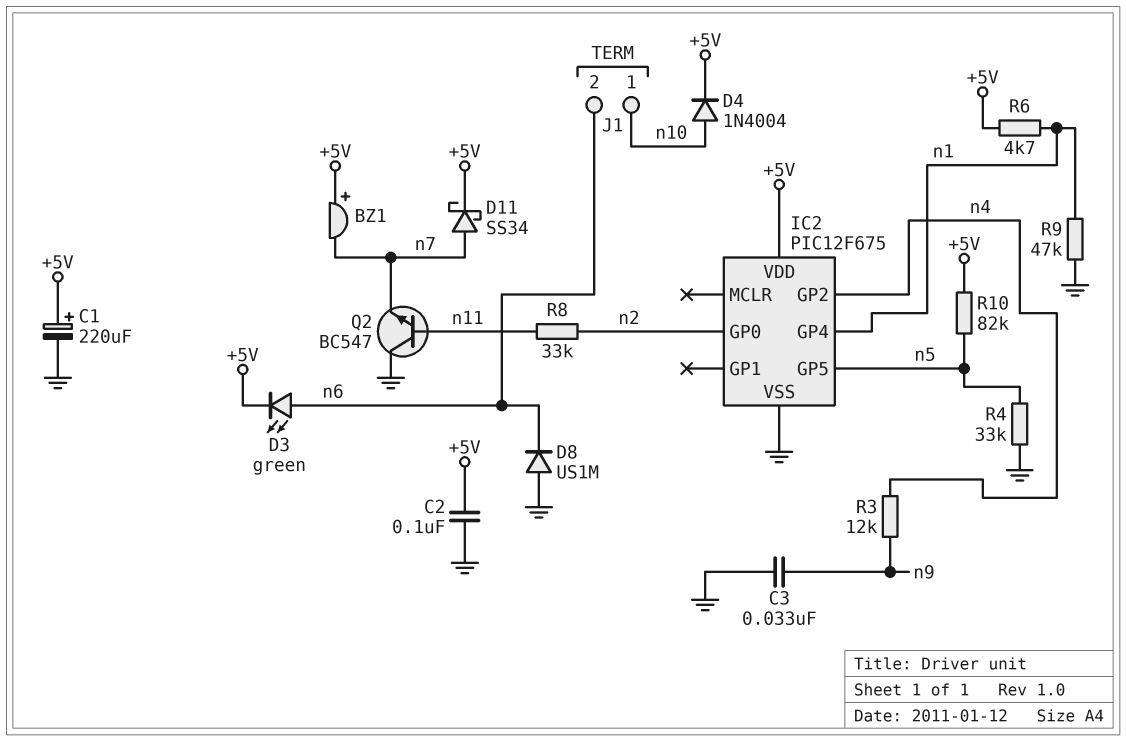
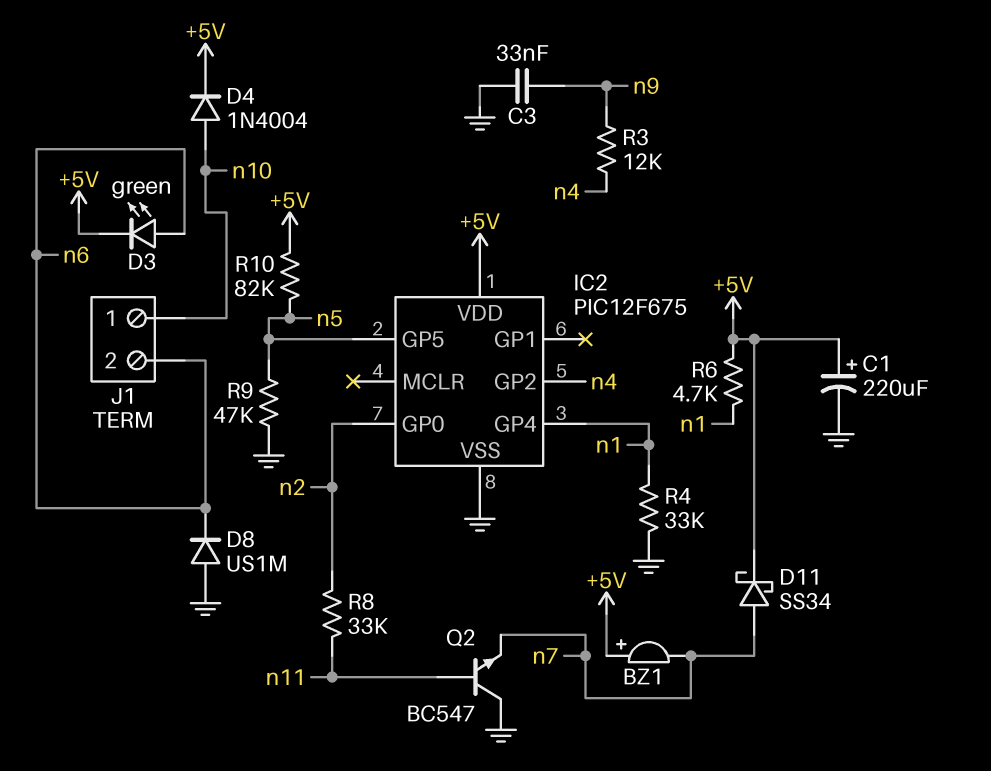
C2: 100nF (+5V, GND) -> none
R4: 33k (GND, n5) -> 33k (GND, n1)
R9: 47k (GND, n1) -> 47k (GND, n5)

